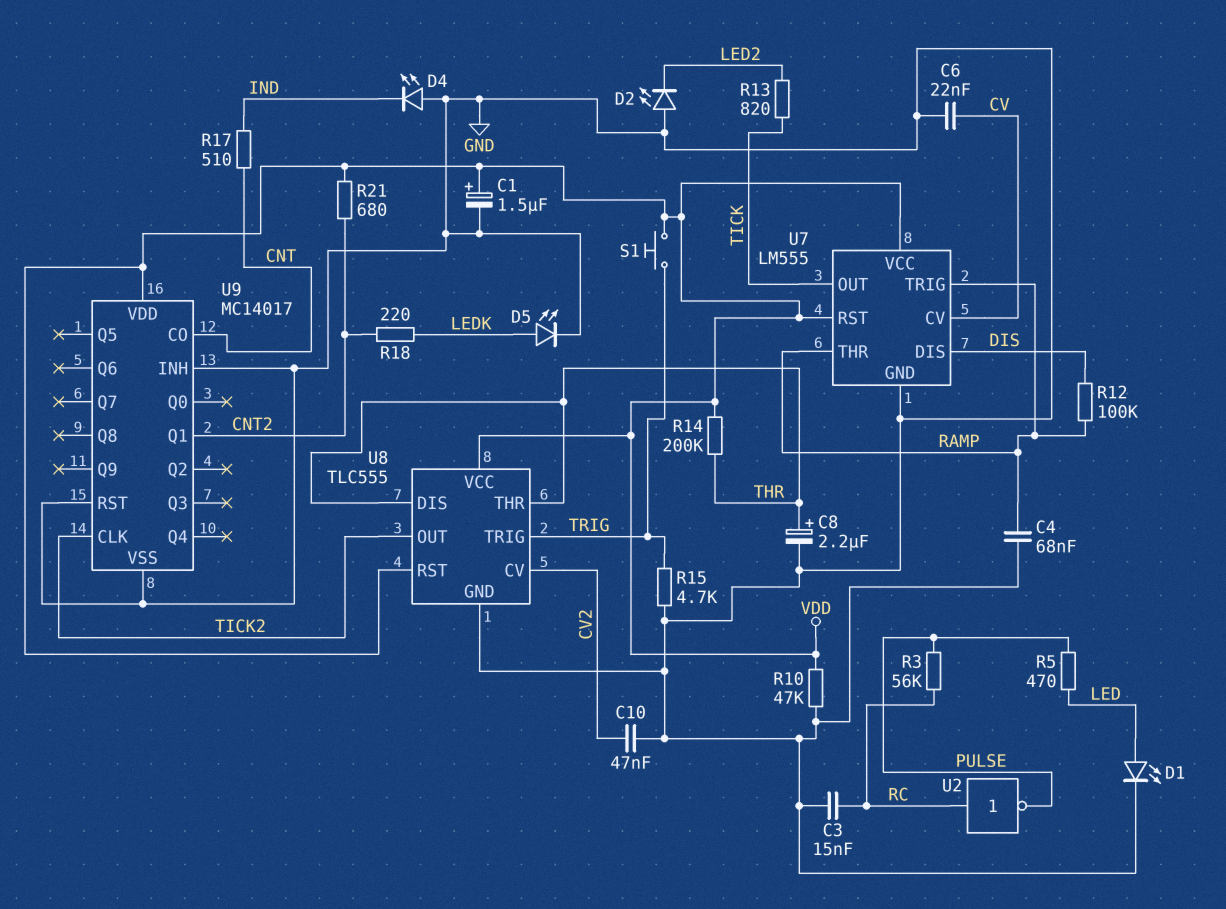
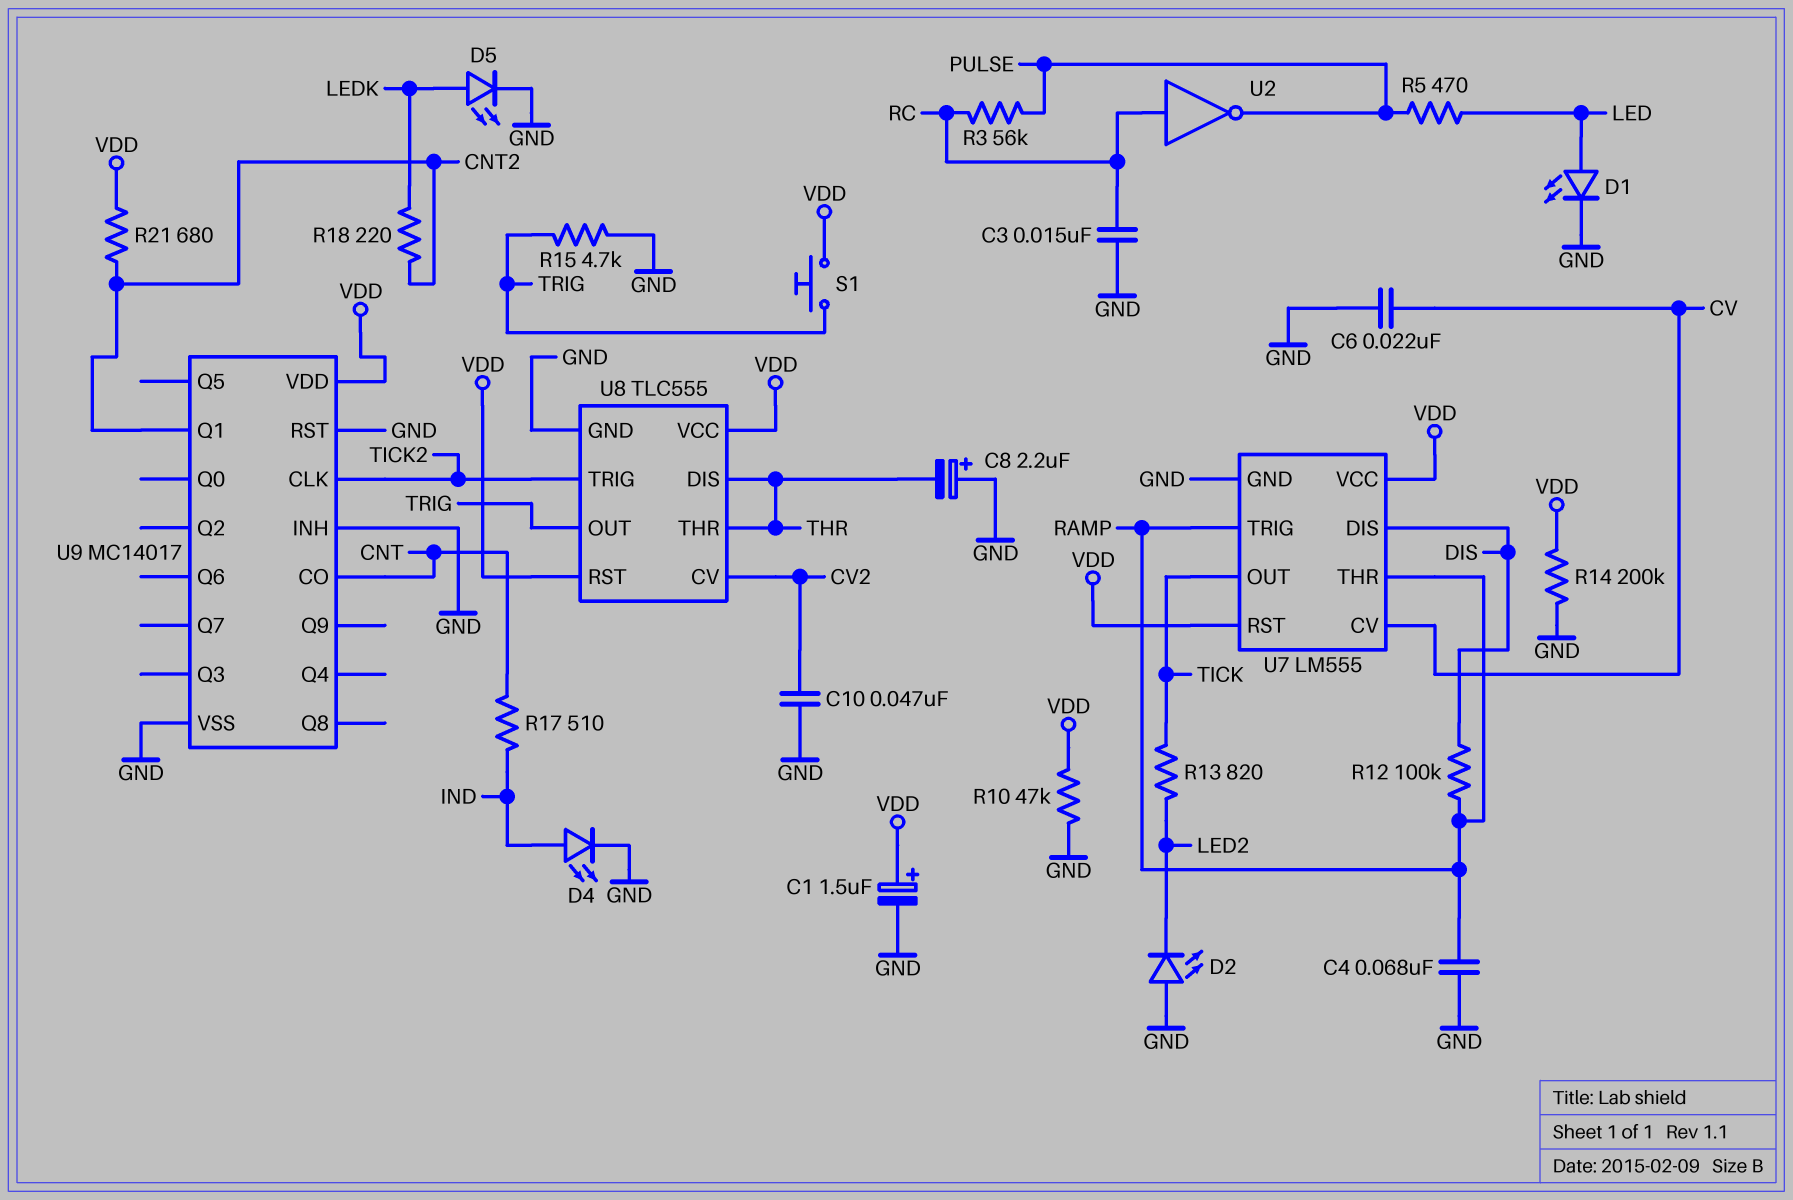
C8: 2.2uF (plus THR, minus GND) -> 2.2uF (plus GND, minus THR)
D4: LED (A GND, K IND) -> LED (A IND, K GND)
R14: 200k (THR, VDD) -> 200k (GND, VDD)
U8 pin OUT: TICK2 -> TRIG
U8 pin TRIG: TRIG -> TICK2

